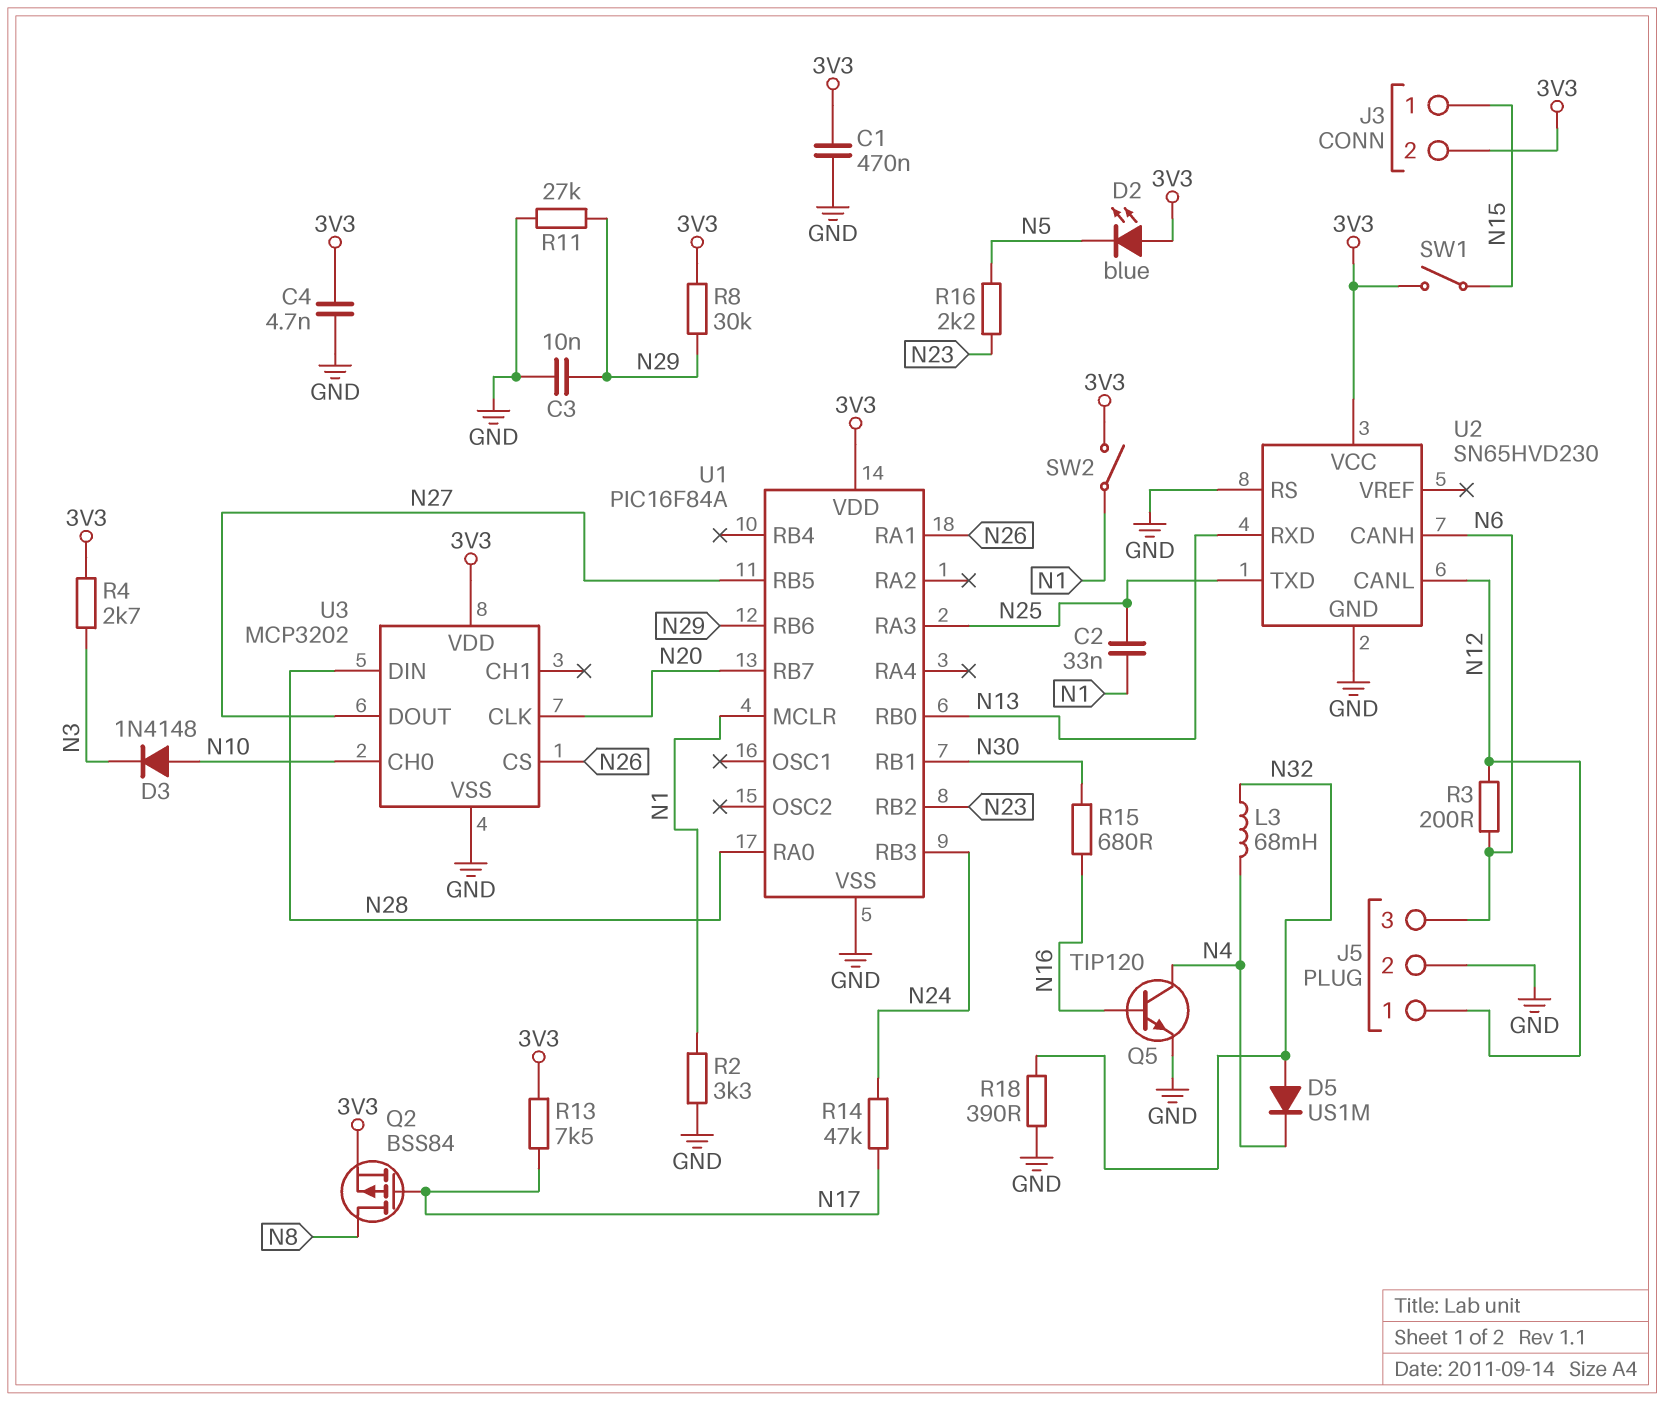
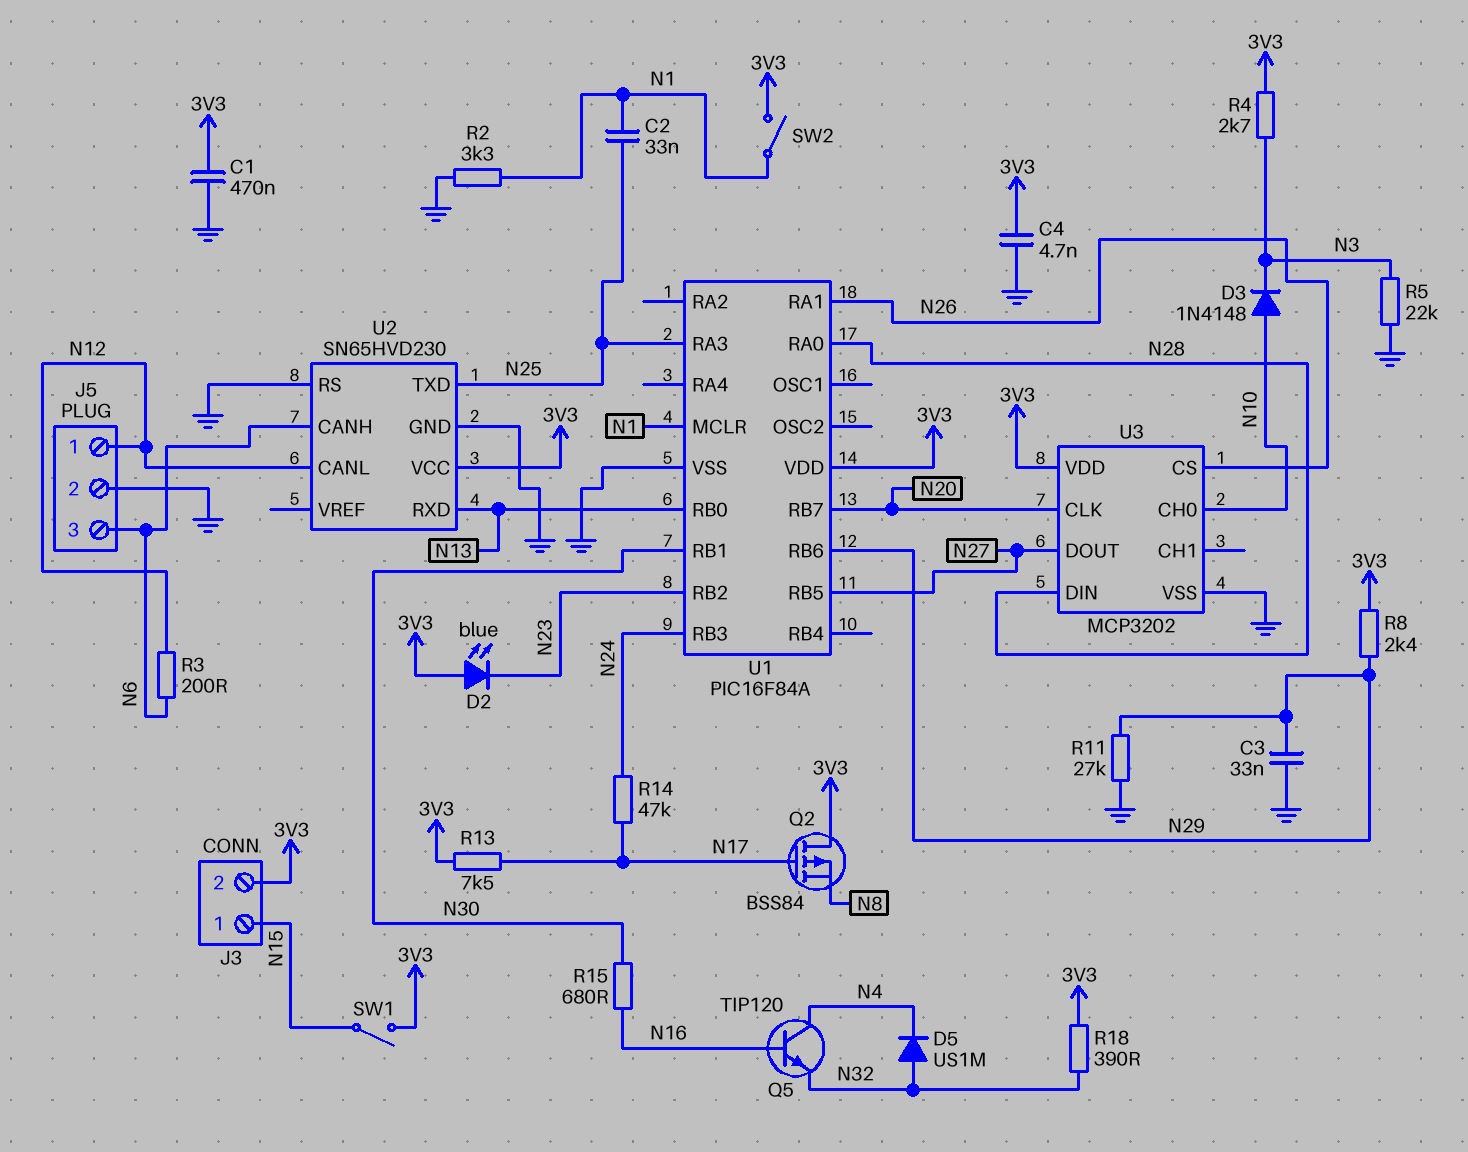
C3: 10nF (GND, N29) -> 33nF (GND, N29)
D2: LED blue (A 3V3, K N5) -> LED blue (A 3V3, K N23)
L3: 68mH (N4, N32) -> none
Q2: PMOS BSS84 (G N17, D N8, S 3V3) -> PMOS BSS84 (G N17, D 3V3, S N8)
Q5: NPN TIP120 (B N16, C N4, E GND) -> NPN TIP120 (B N16, C N4, E N32)
R5: none -> 22k (GND, N3)
R8: 30k (3V3, N29) -> 2.4k (3V3, N29)
R16: 2.2k (N5, N23) -> none
R18: 390 (GND, N32) -> 390 (3V3, N32)

